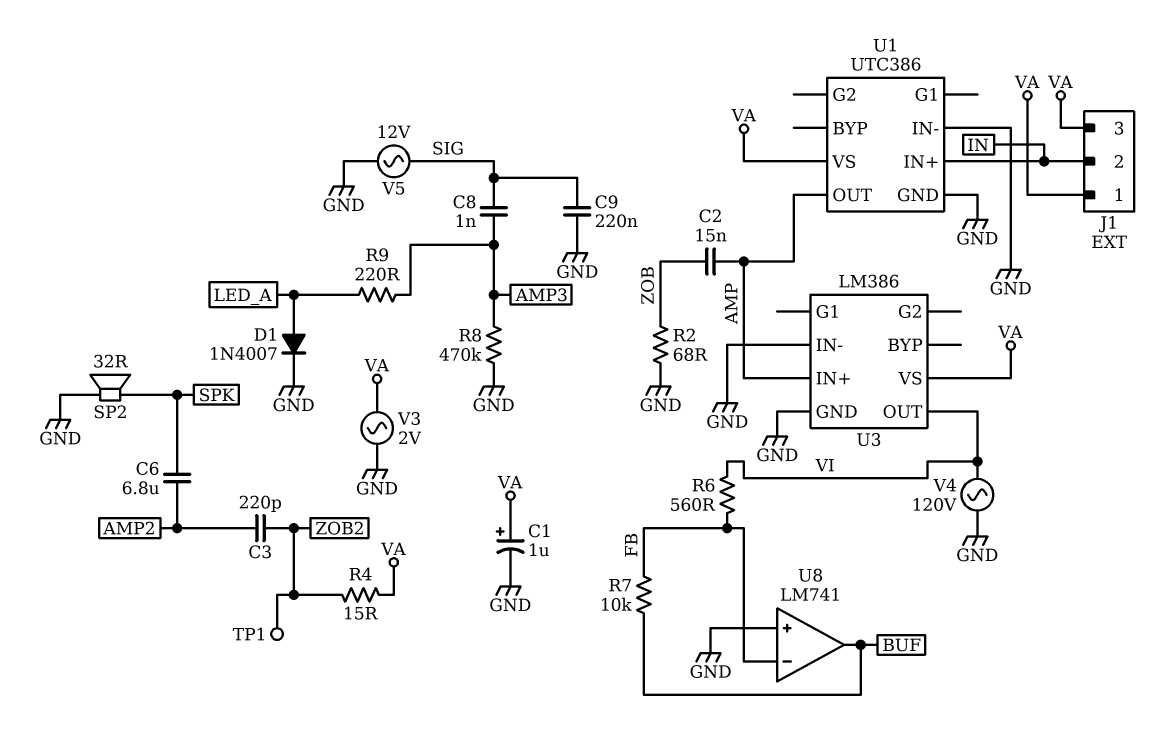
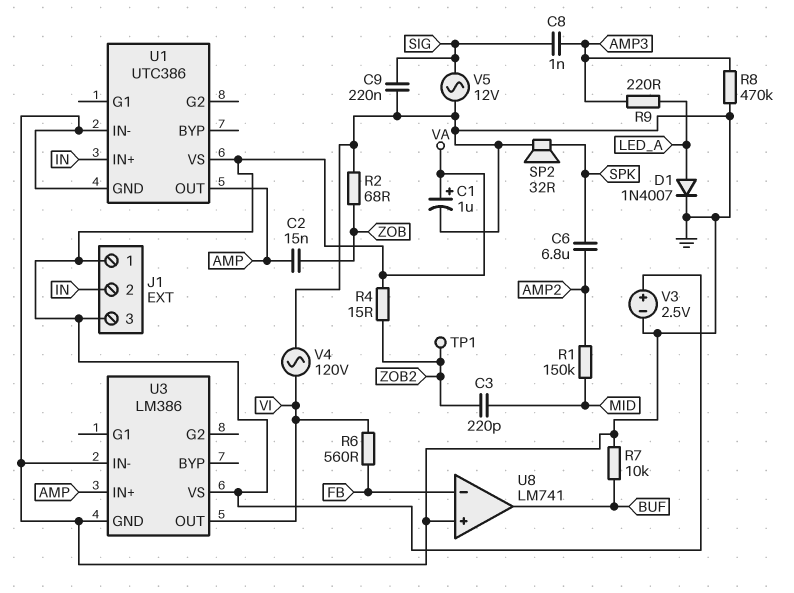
C3: 220pF (AMP2, ZOB2) -> 220pF (MID, ZOB2)
R1: none -> 150k (AMP2, MID)
R7: 10k (BUF, FB) -> 10k (BUF, GND)
V3: AC 2V (GND, VA) -> 2.5V (plus VA, minus GND)

